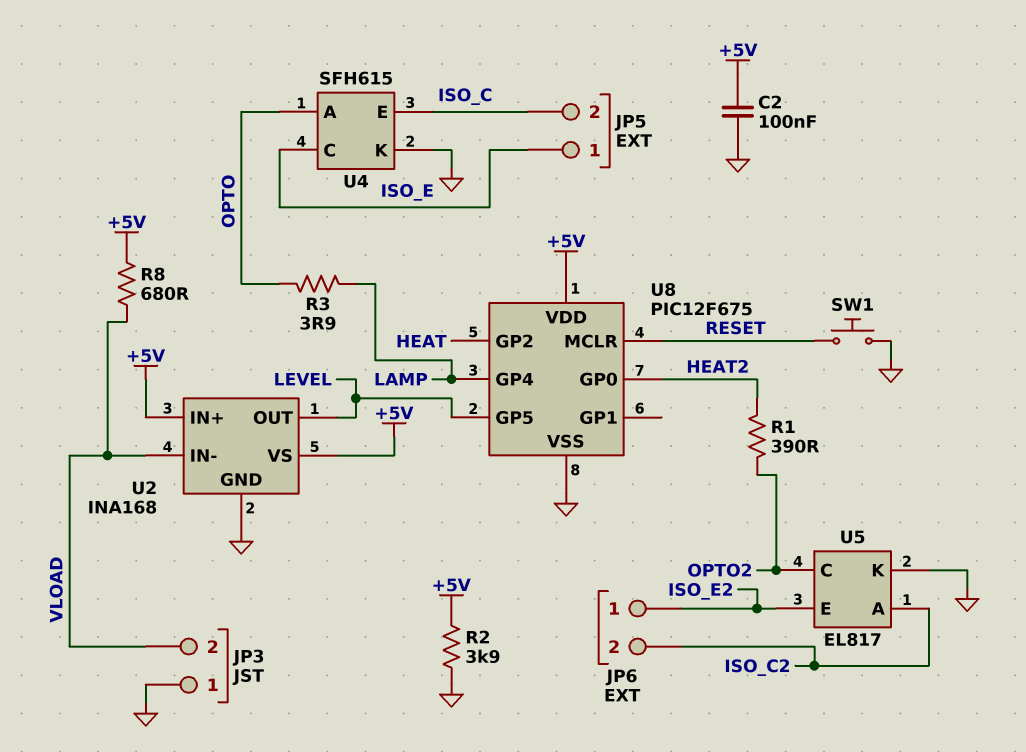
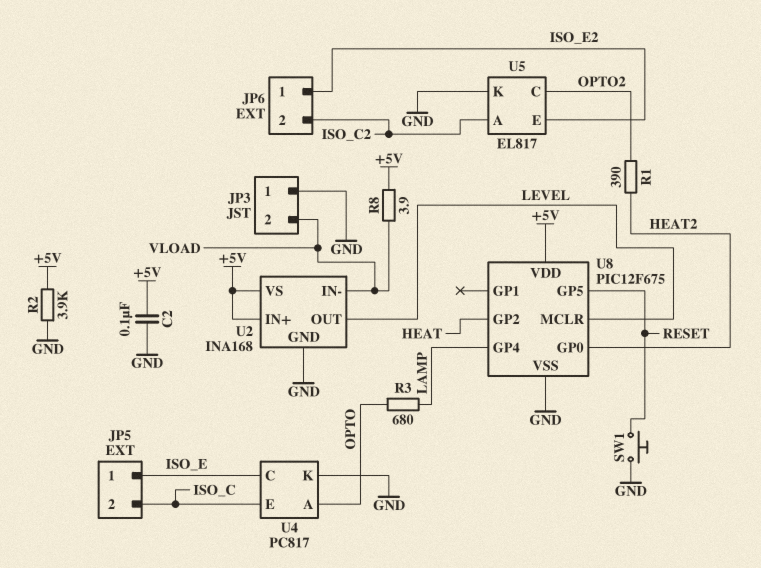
R3: 3.9 (LAMP, OPTO) -> 680 (LAMP, OPTO)
R8: 680 (+5V, VLOAD) -> 3.9 (+5V, VLOAD)
U4: SFH615 -> PC817
U8 pin GP5: LEVEL -> RESET
U8 pin MCLR: RESET -> LEVEL

